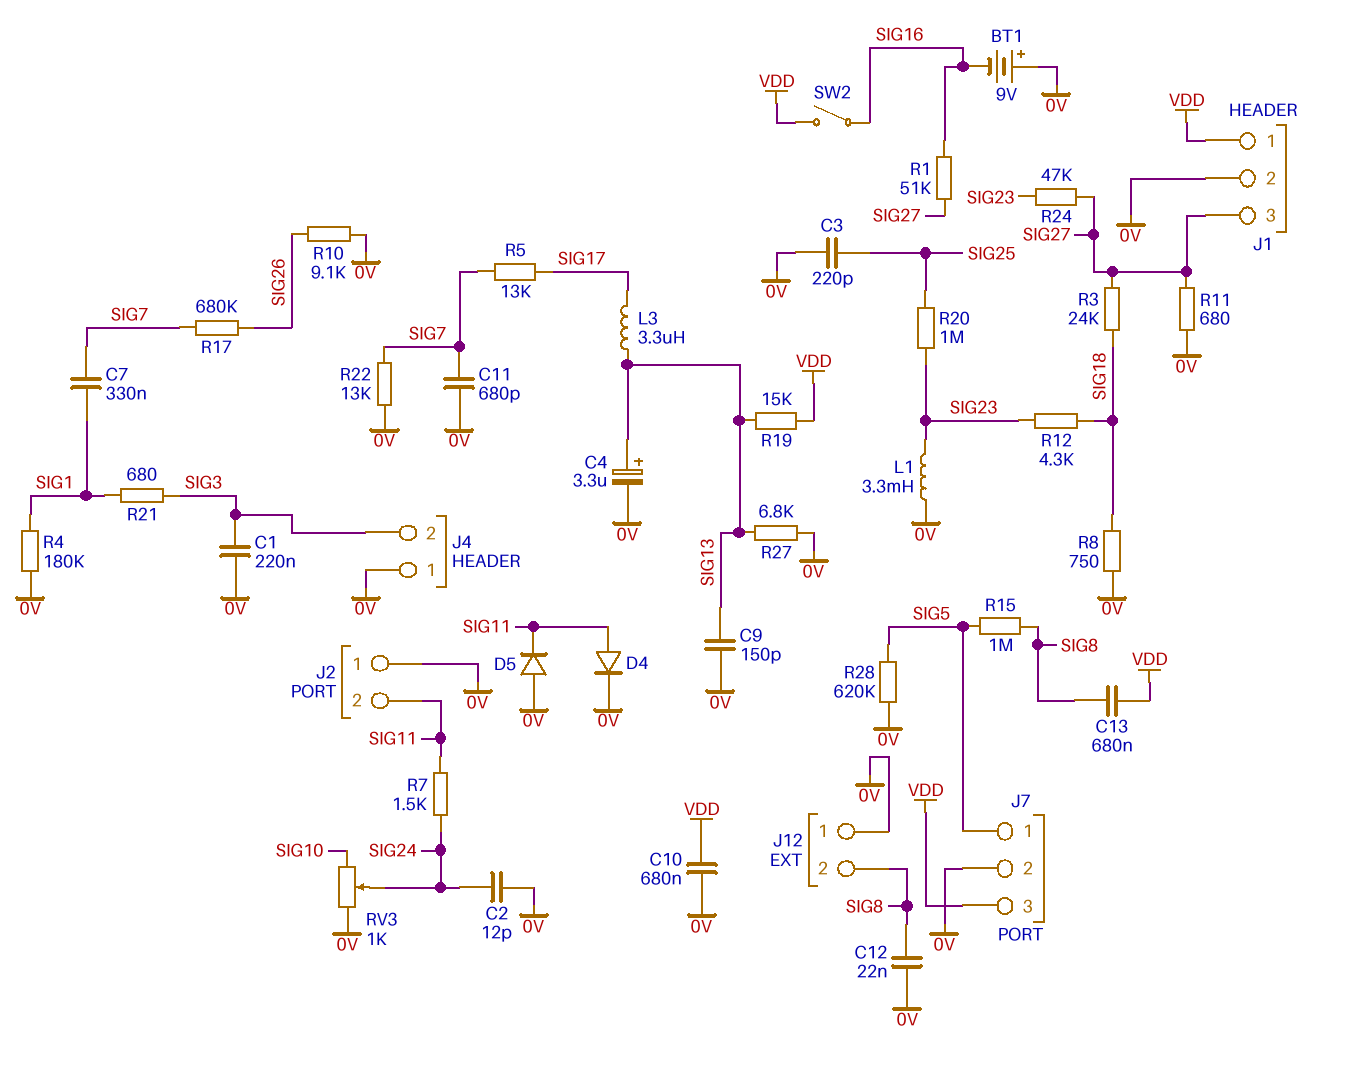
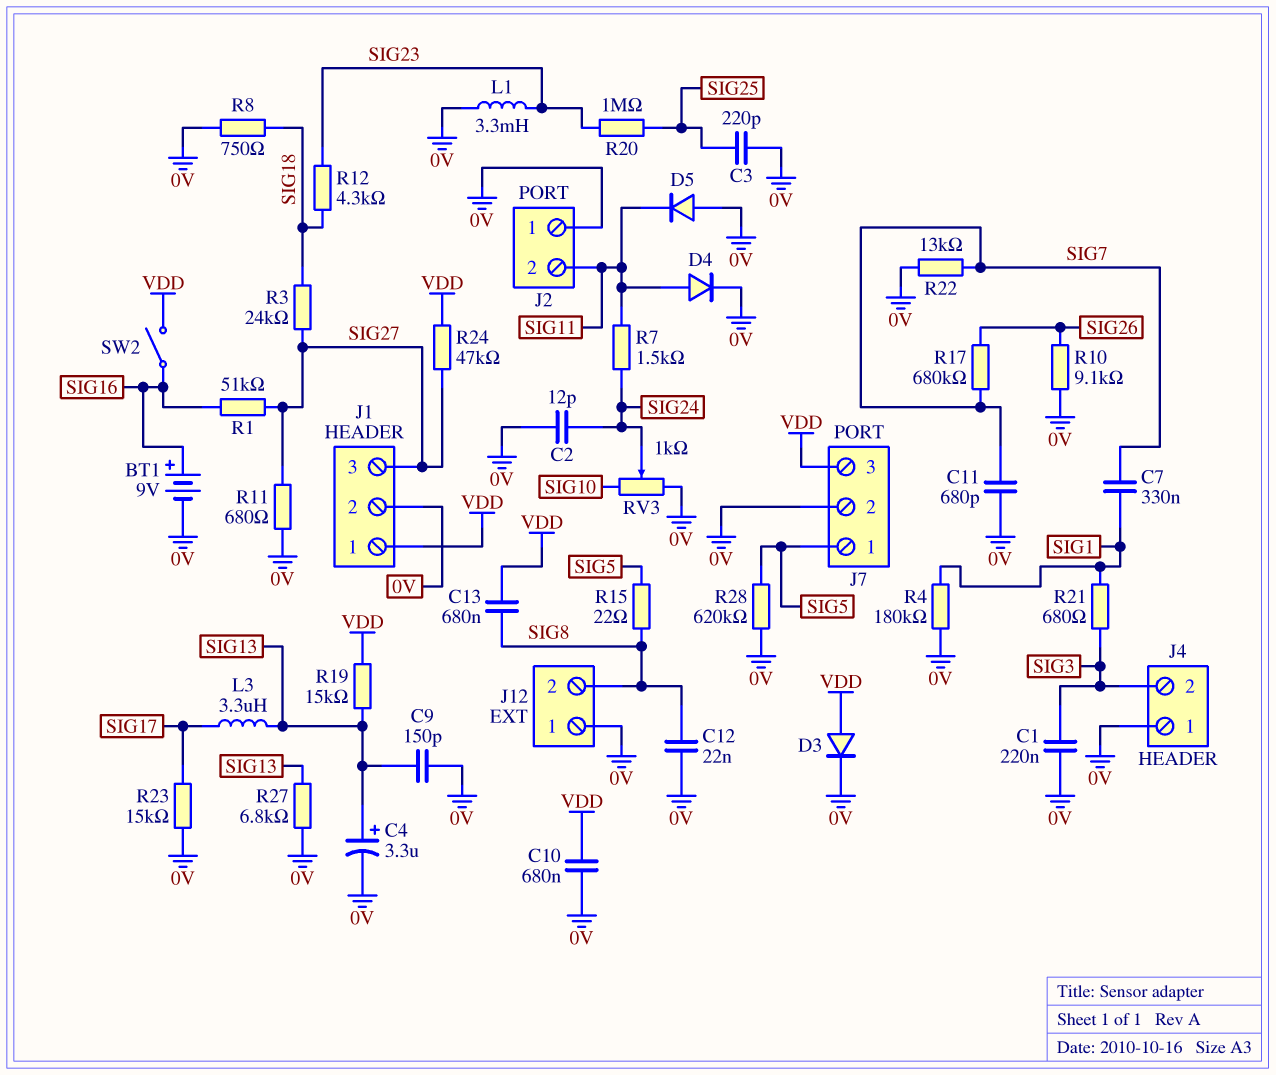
BT1: 9V (plus 0V, minus SIG16) -> 9V (plus SIG16, minus 0V)
D3: none -> diode (A VDD, K 0V)
R5: 13k (SIG7, SIG17) -> none
R15: 1M (SIG5, SIG8) -> 22 (SIG5, SIG8)
R23: none -> 15k (0V, SIG17)
R24: 47k (SIG23, SIG27) -> 47k (SIG27, VDD)

